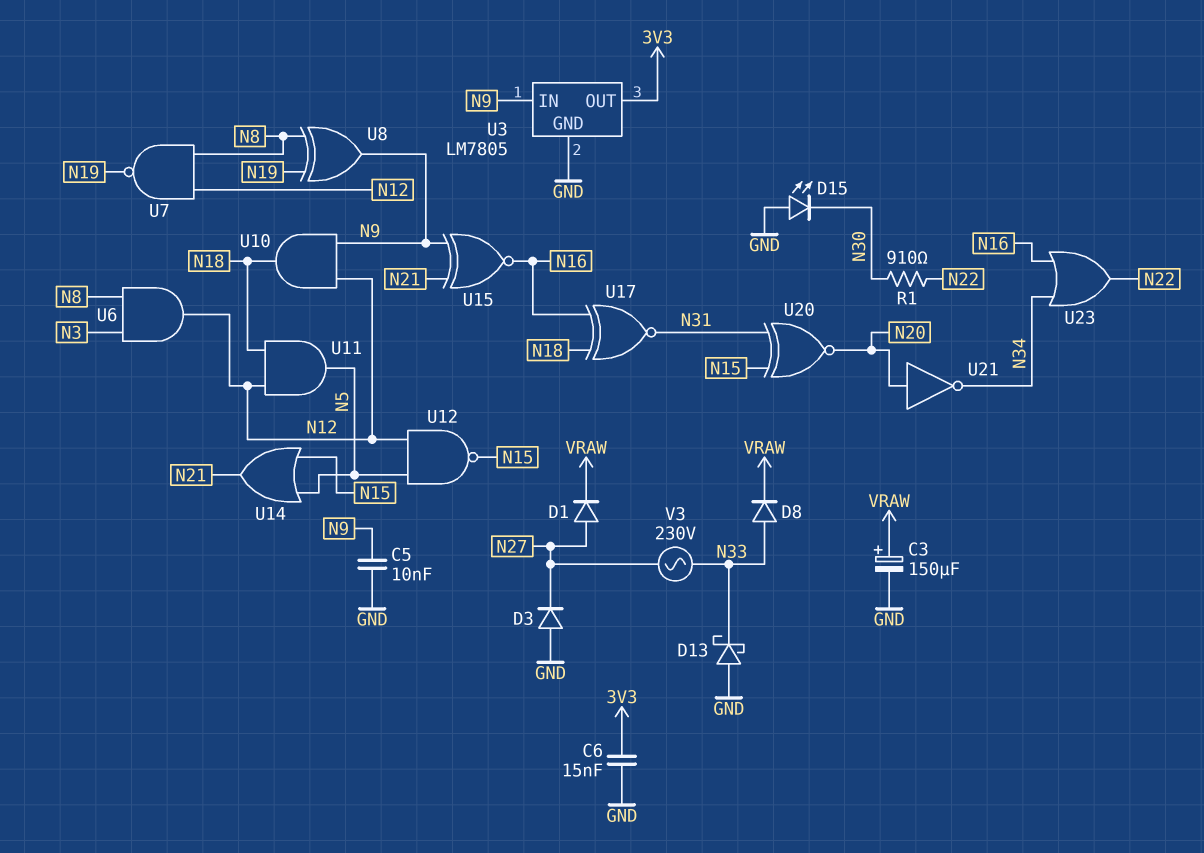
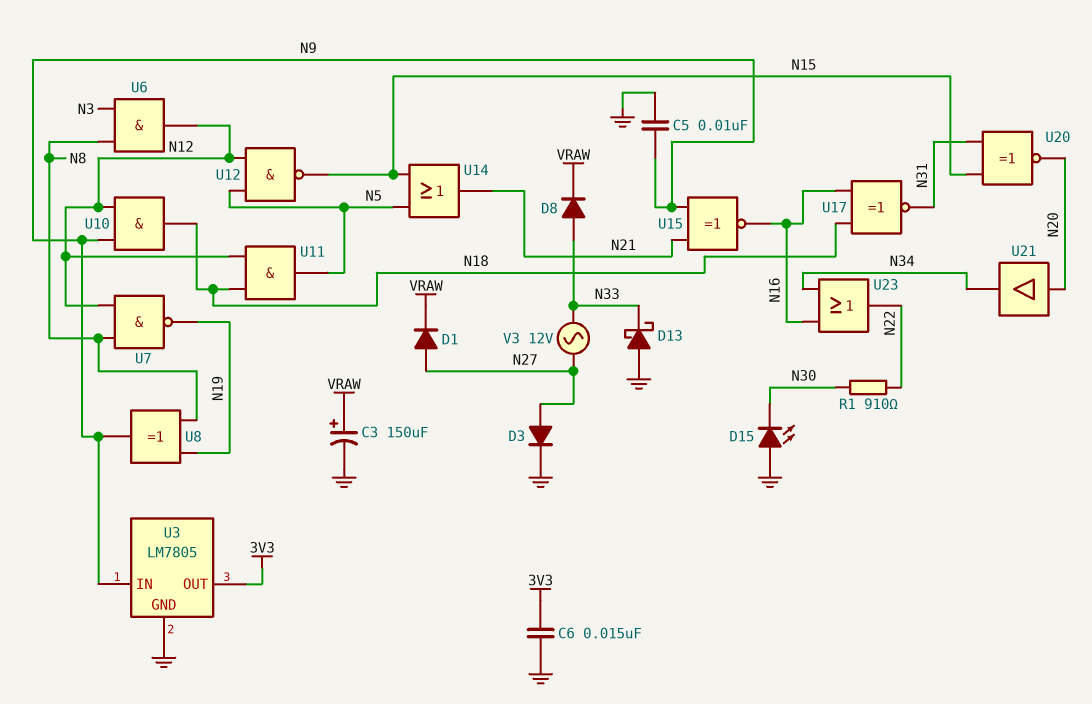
D3: diode (A GND, K N27) -> diode (A N27, K GND)
U21: NOT (in N20, out N34) -> buffer (in N20, out N34)
V3: AC 230V (N27, N33) -> AC 12V (N27, N33)

